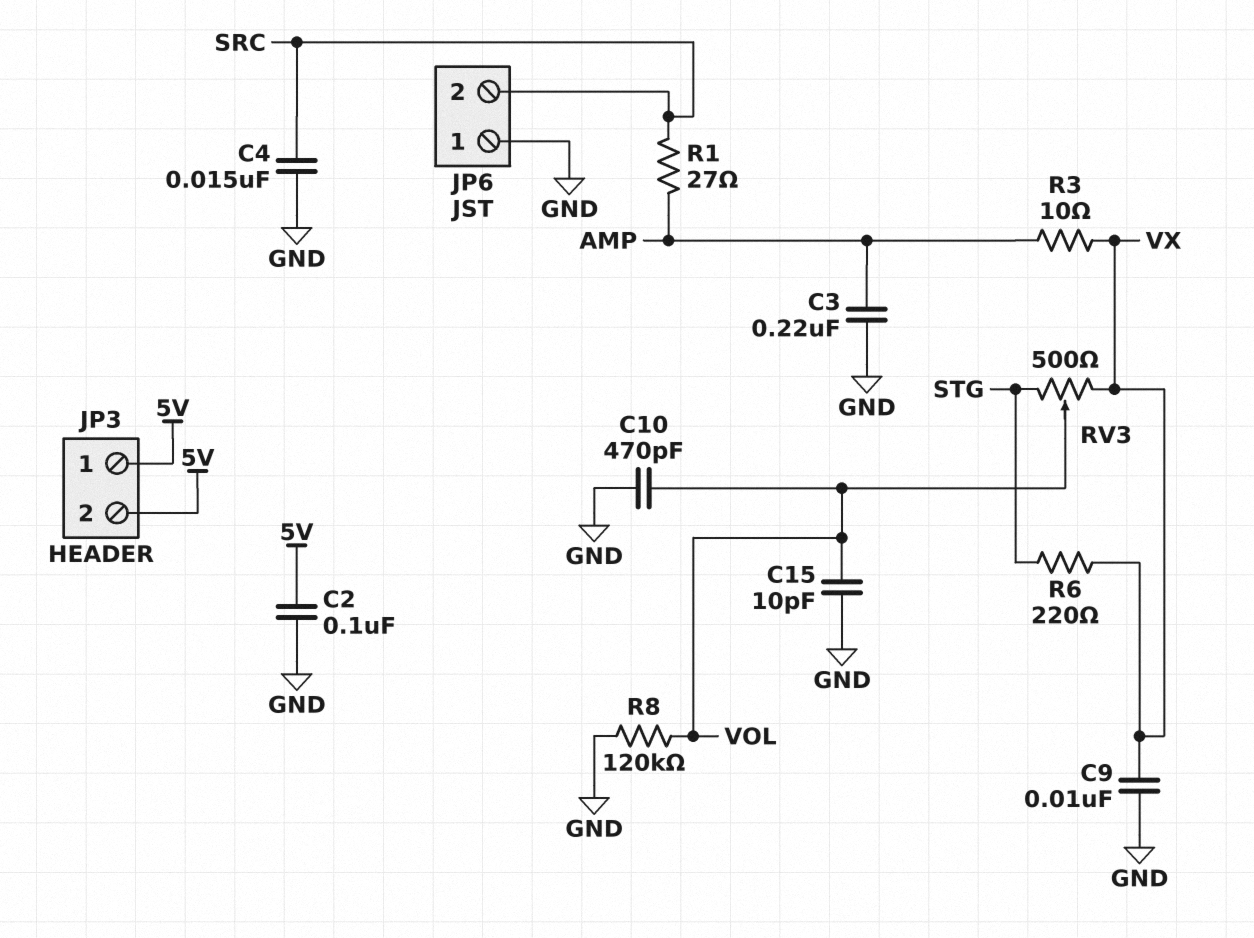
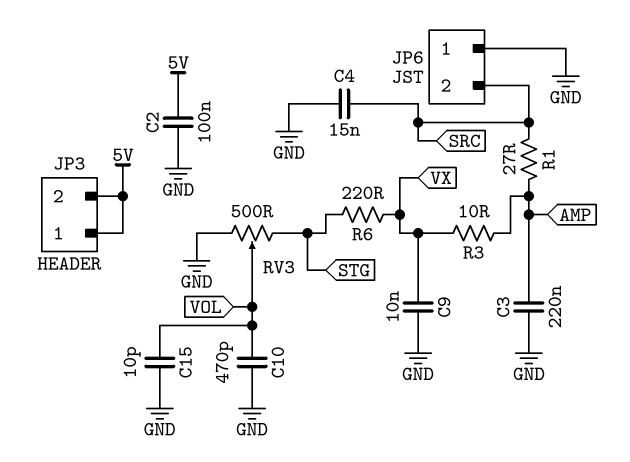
R8: 120k (GND, VOL) -> none
RV3: 500 (STG, VX, wiper VOL) -> 500 (GND, STG, wiper VOL)

